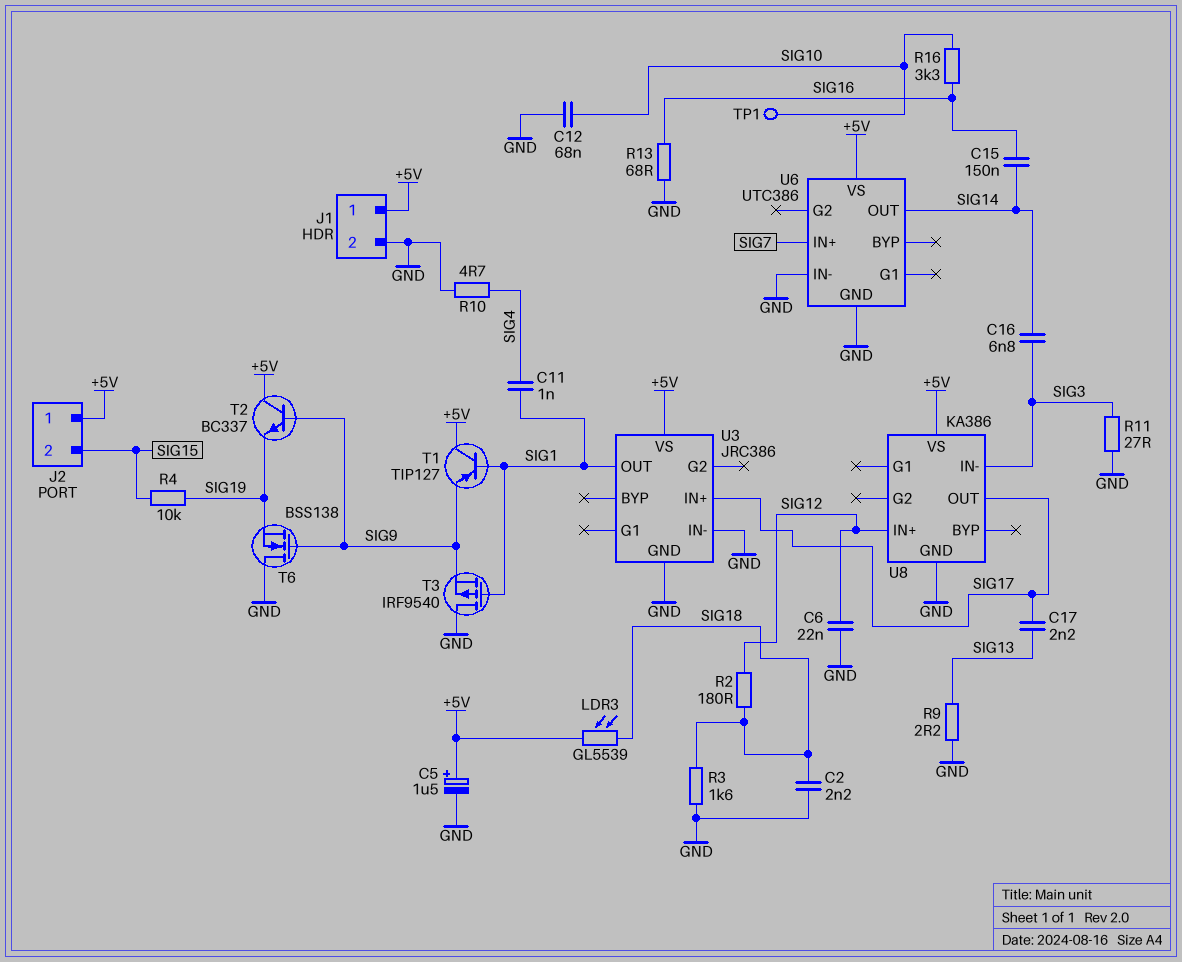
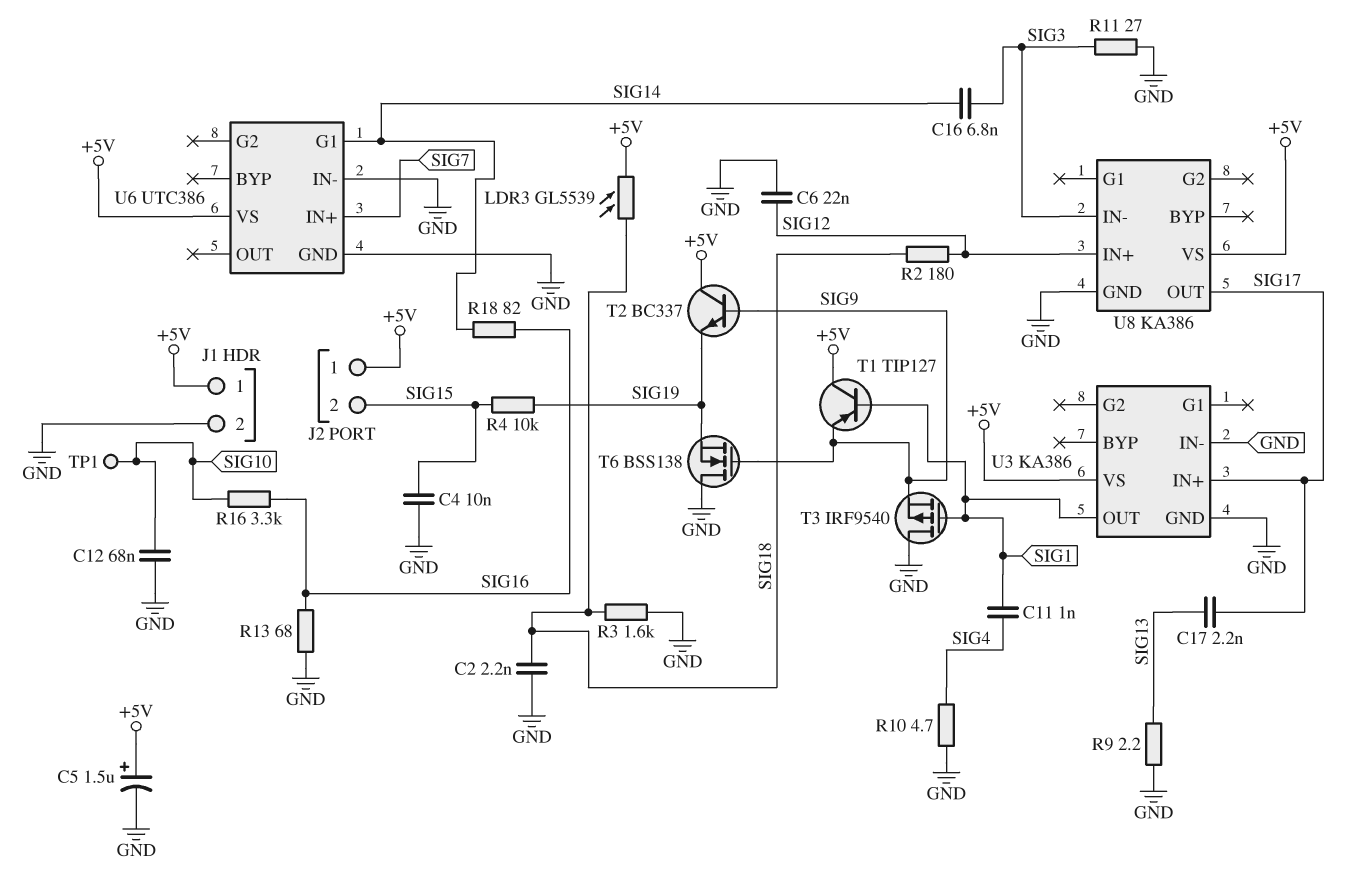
C4: none -> 10nF (GND, SIG15)
C15: 150nF (SIG14, SIG16) -> none
R18: none -> 82 (SIG14, SIG16)
U3: JRC386 -> KA386
U6 pin G1: none -> SIG14
U6 pin OUT: SIG14 -> none

